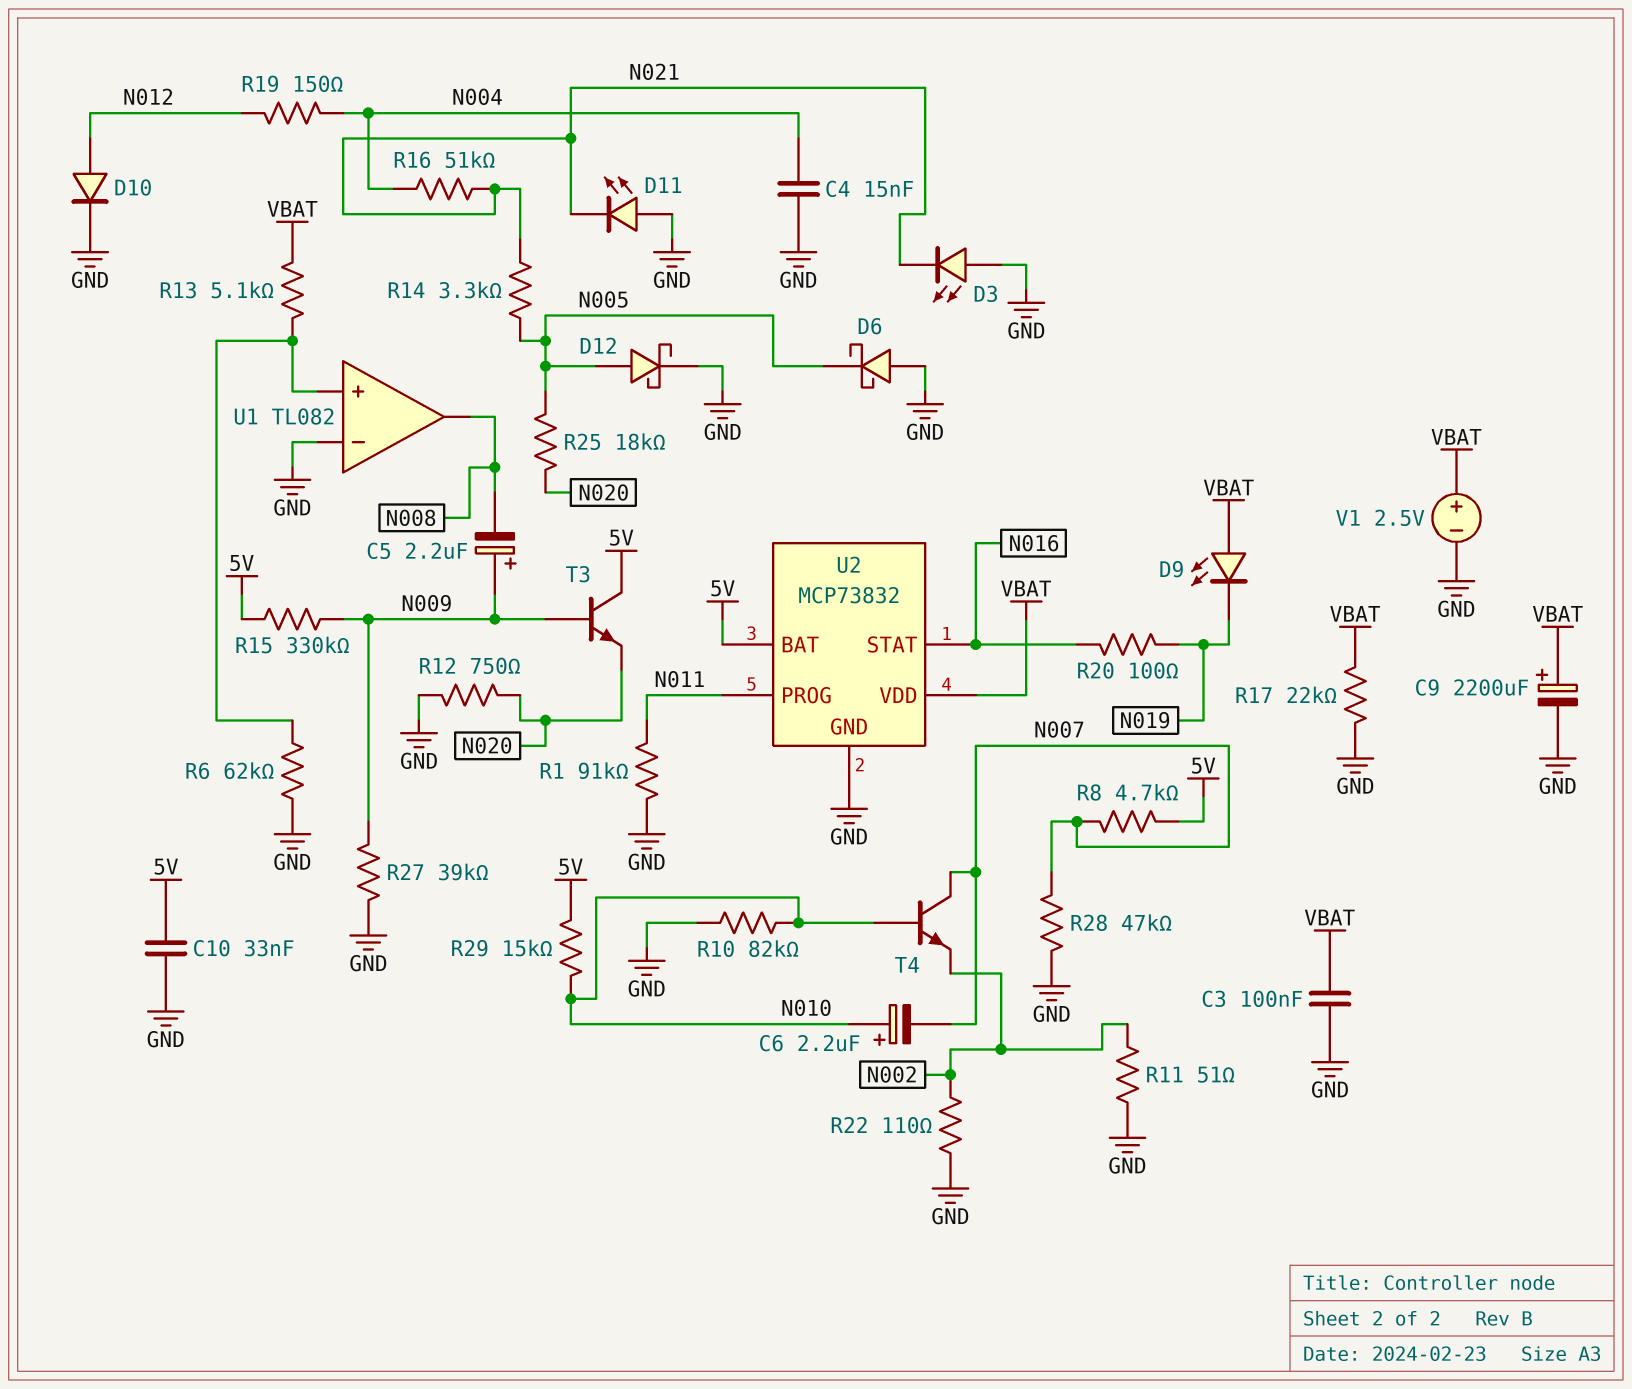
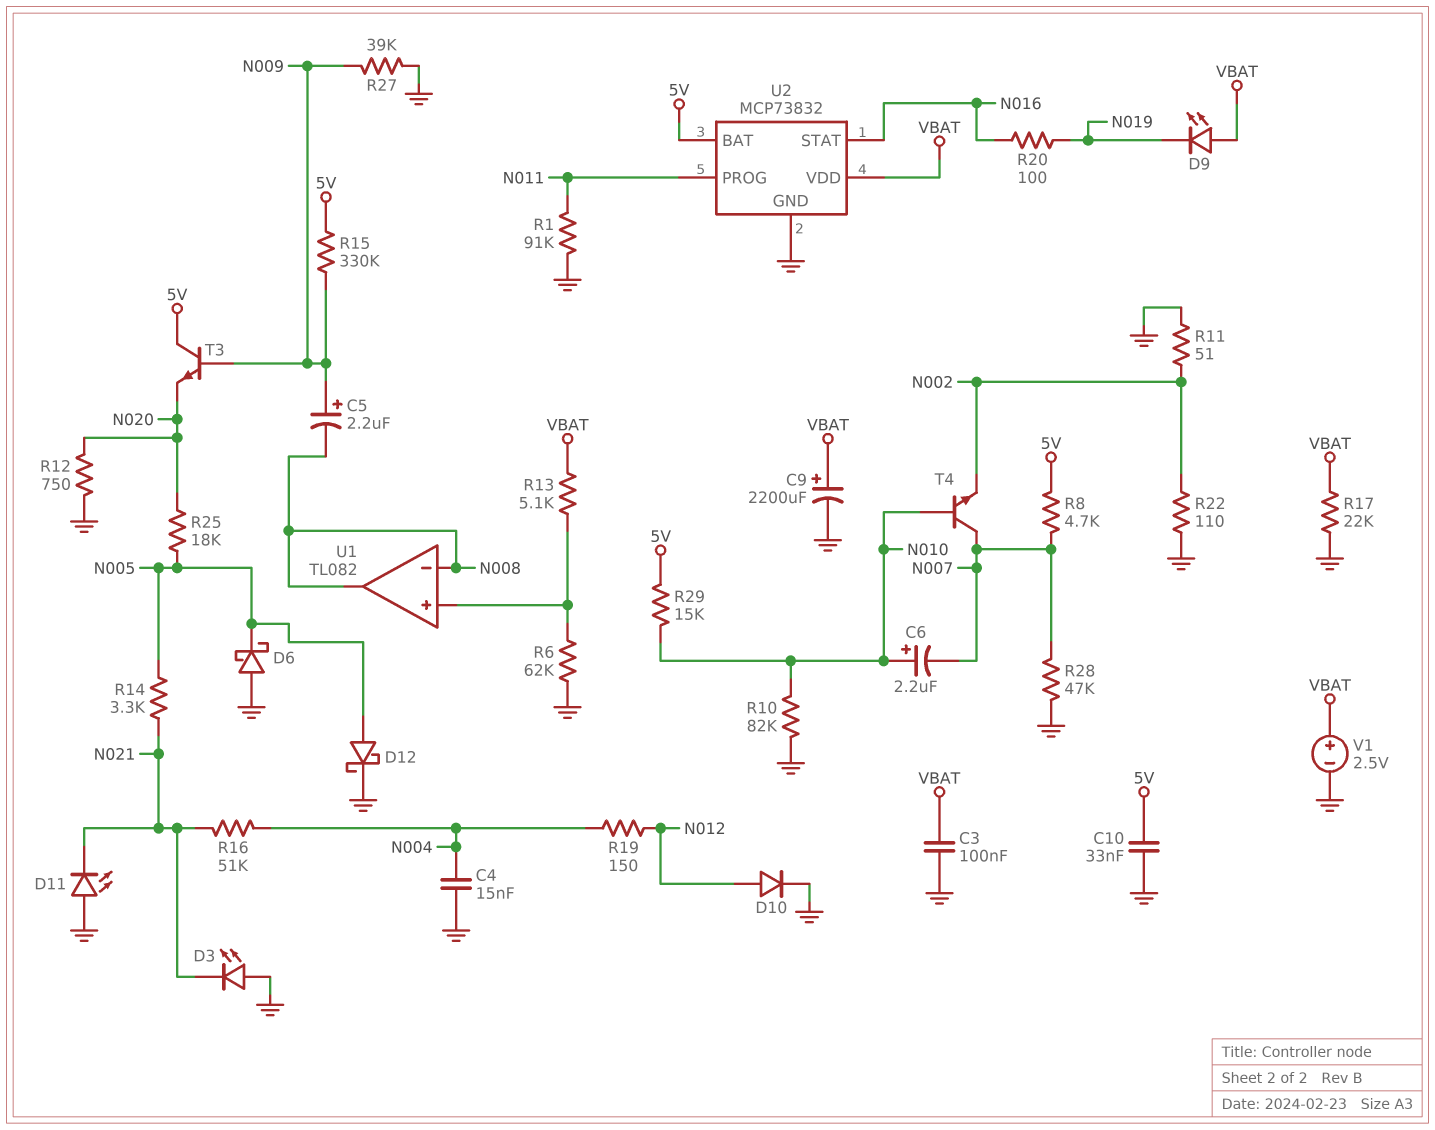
U1 pin in-: GND -> N008

